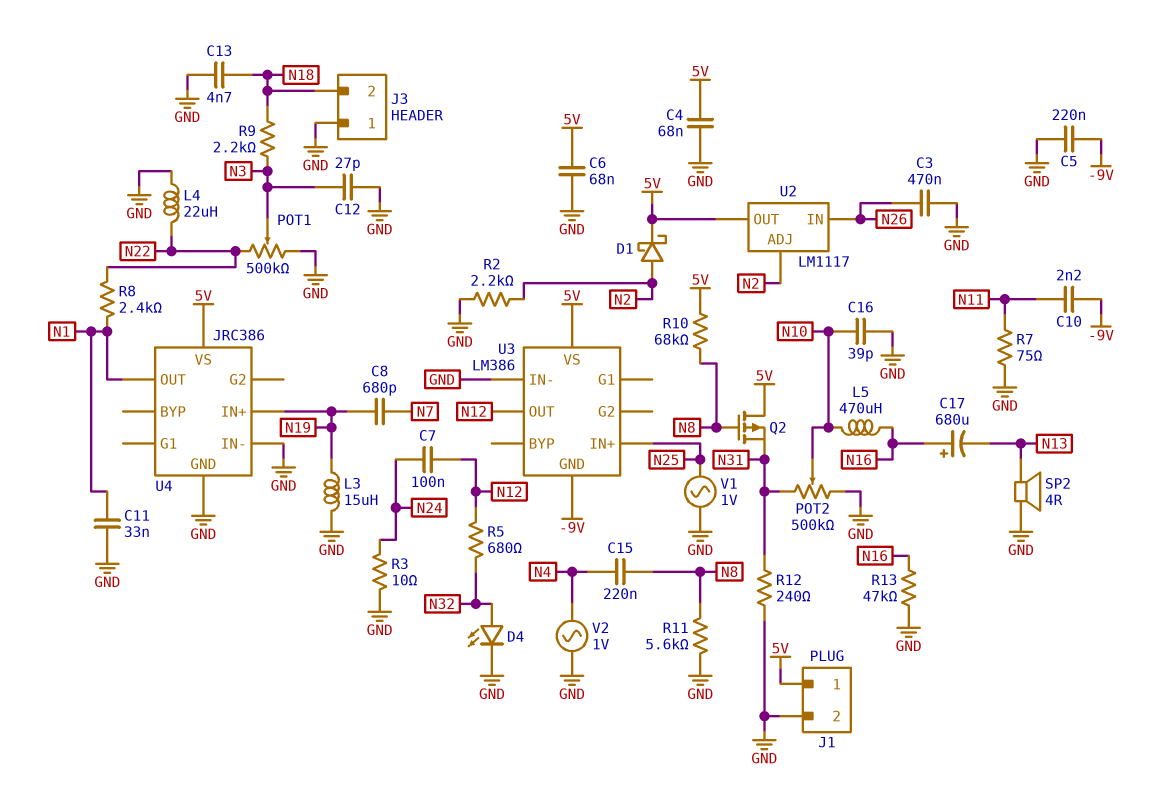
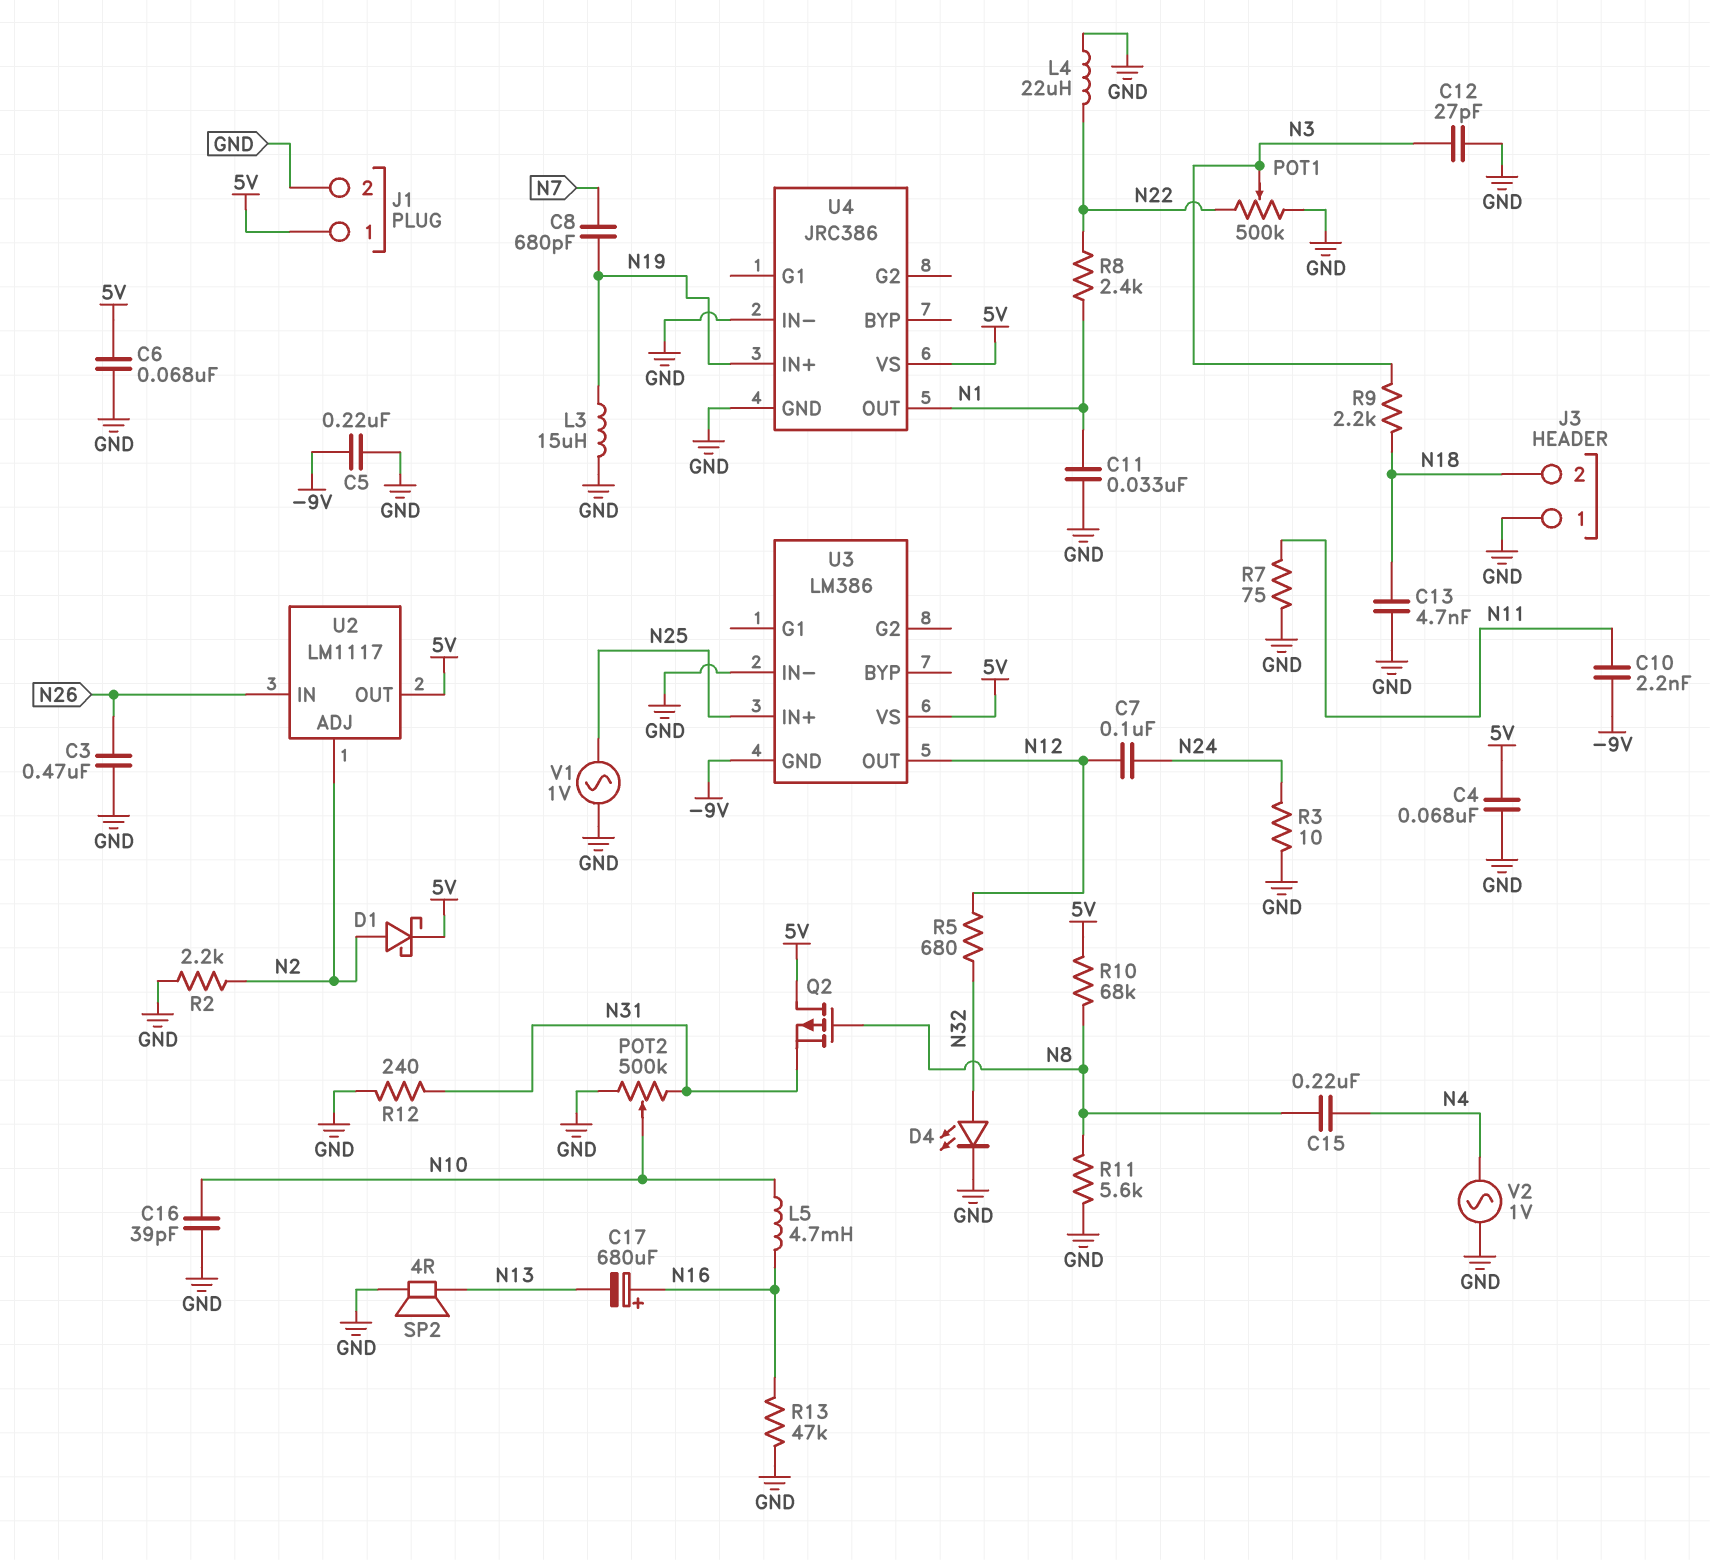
L5: 470uH (N10, N16) -> 4.7mH (N10, N16)

